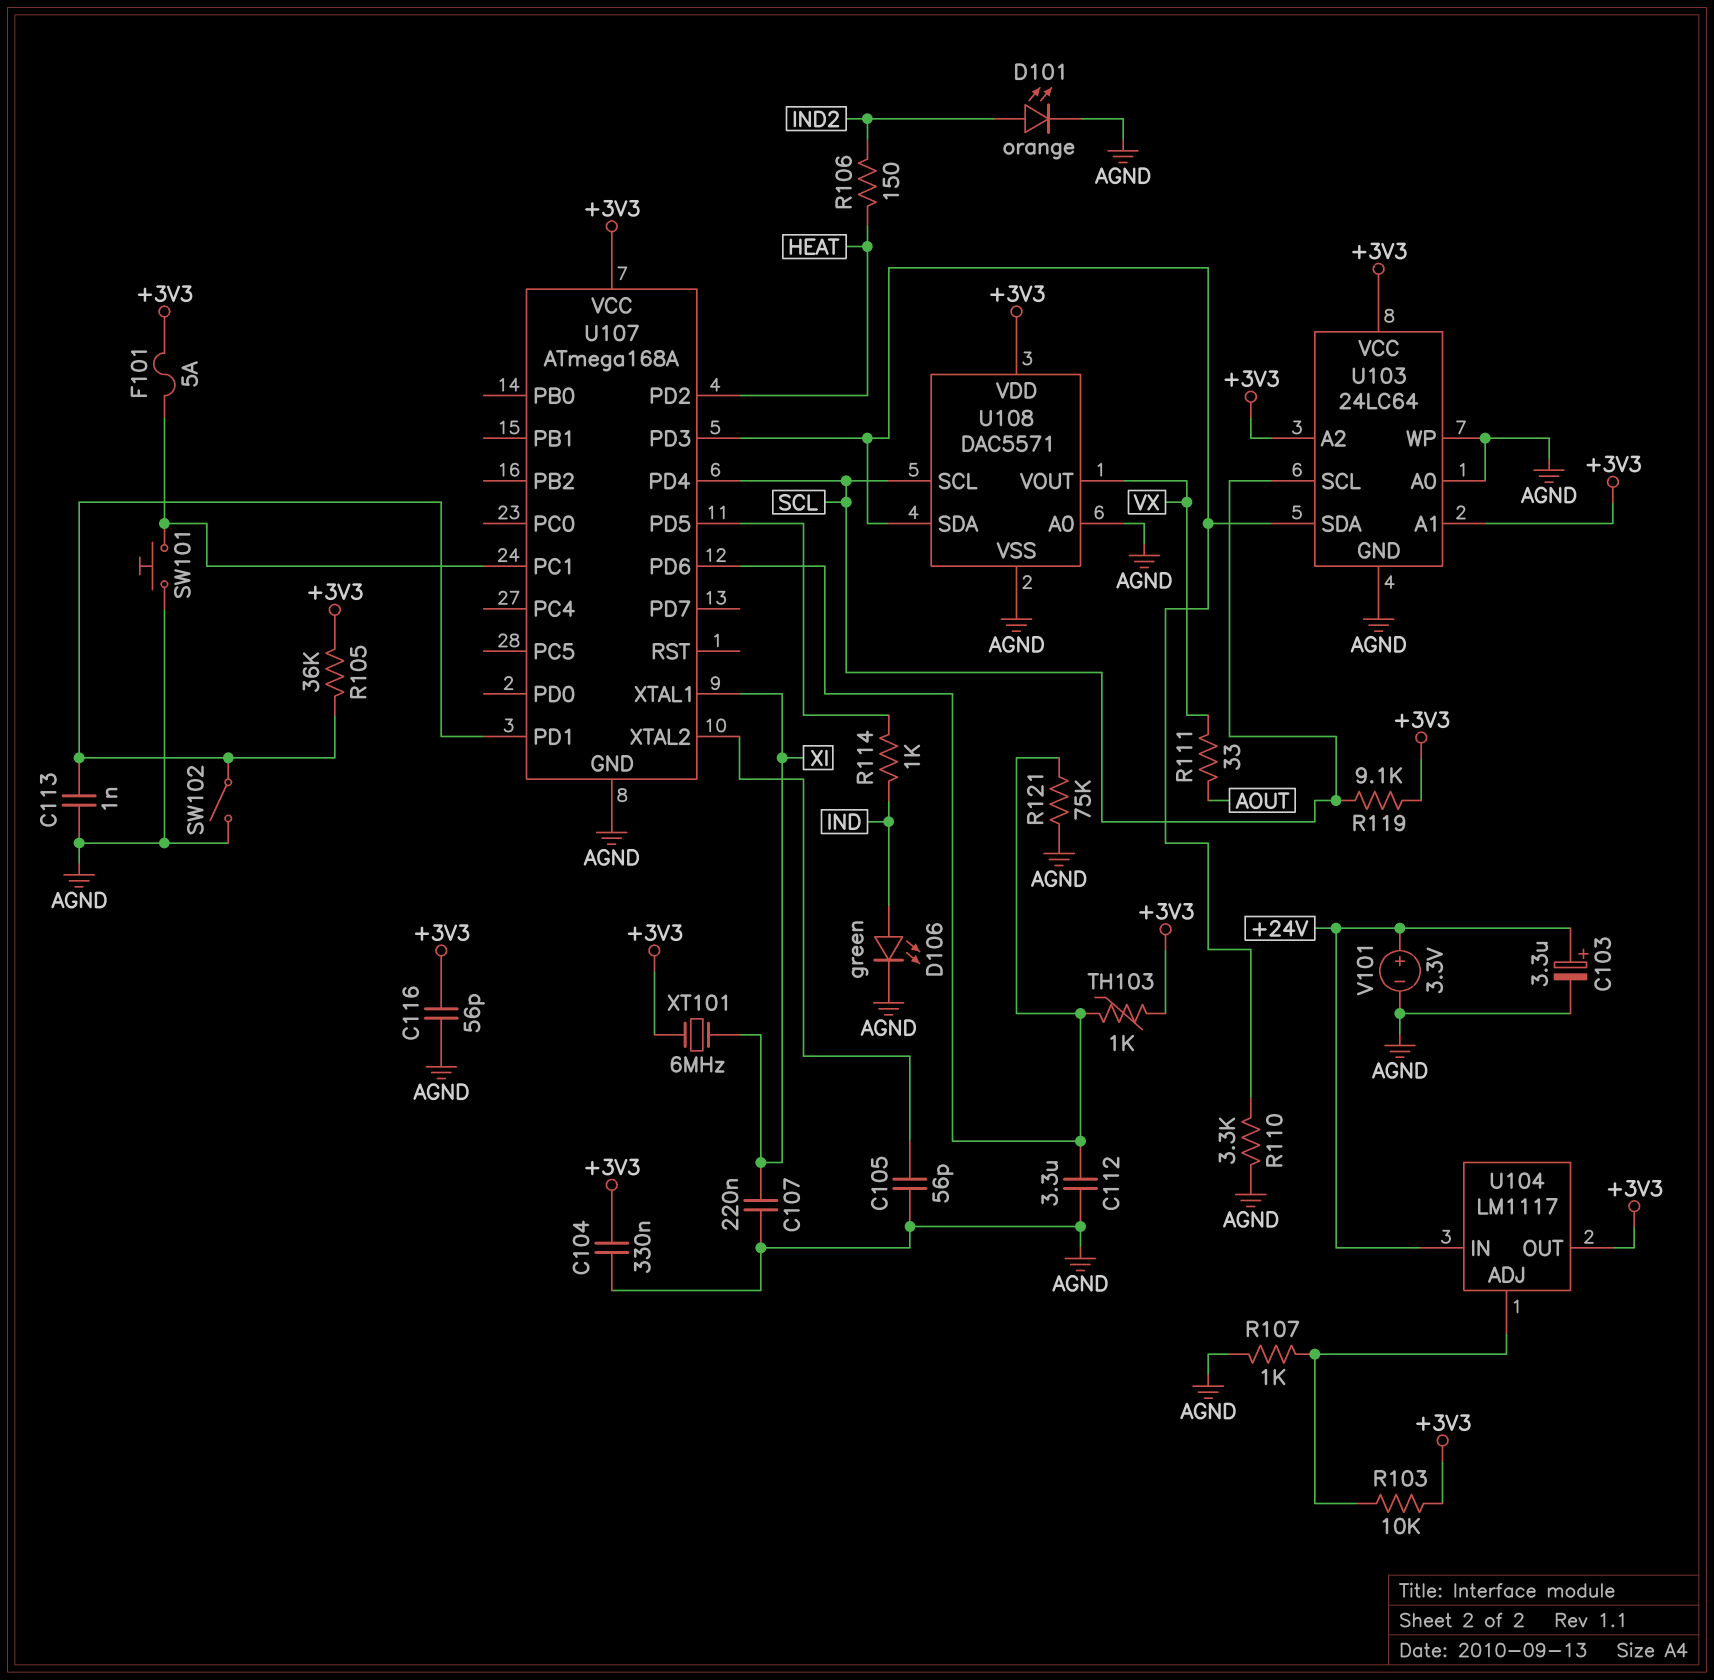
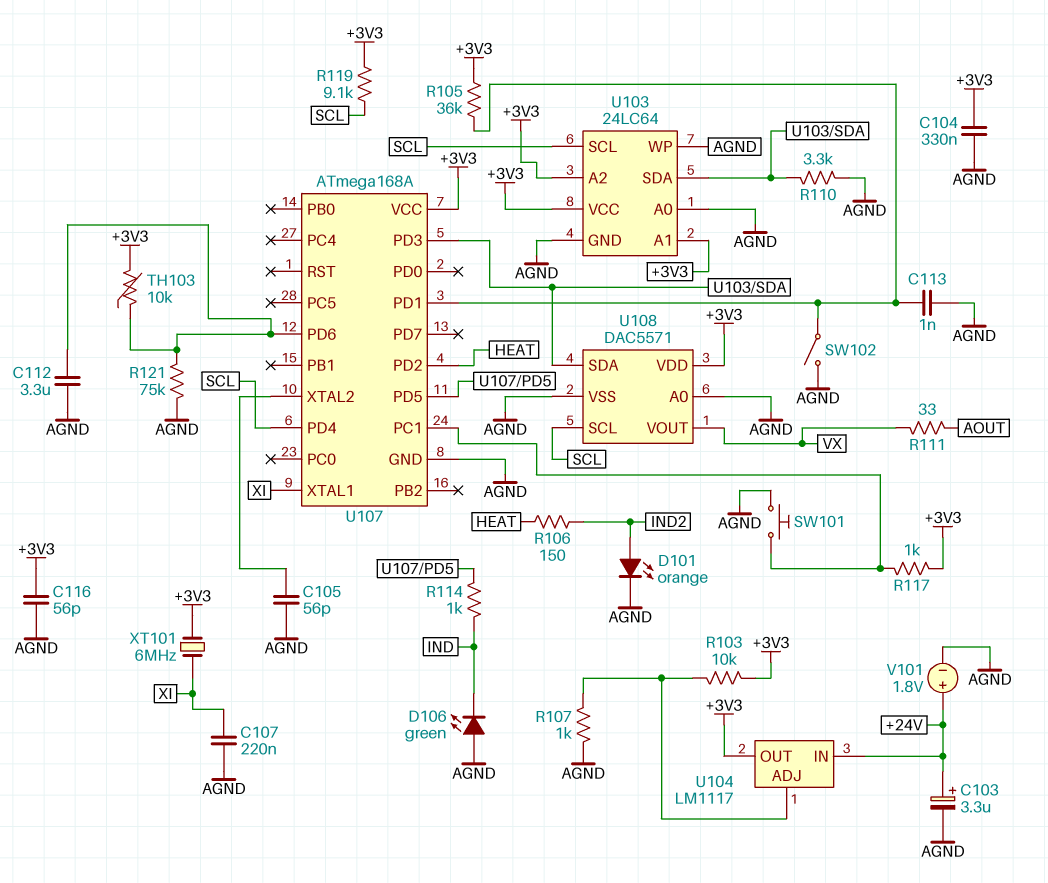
D106: LED green (A IND, K AGND) -> LED green (A AGND, K IND)
F101: 5A (+3V3, U107/PC1) -> none
R117: none -> 1k (+3V3, U107/PC1)
TH103: 1k (+3V3, U107/PD6) -> 10k (+3V3, U107/PD6)
V101: 3.3V (plus +24V, minus AGND) -> 1.8V (plus +24V, minus AGND)

